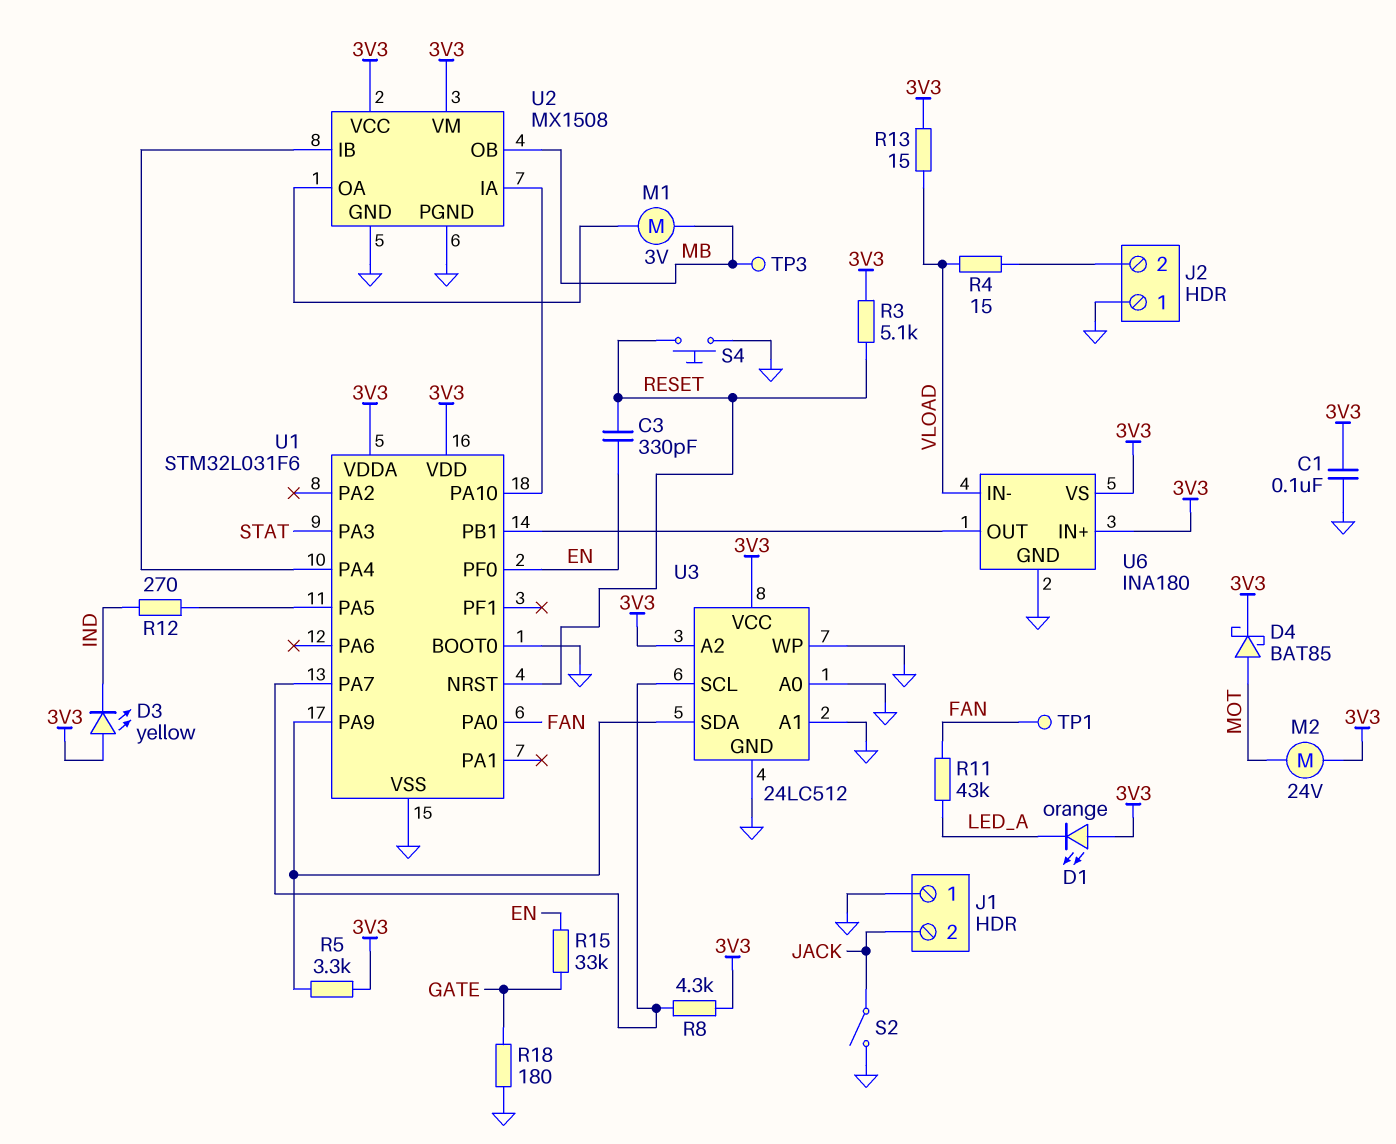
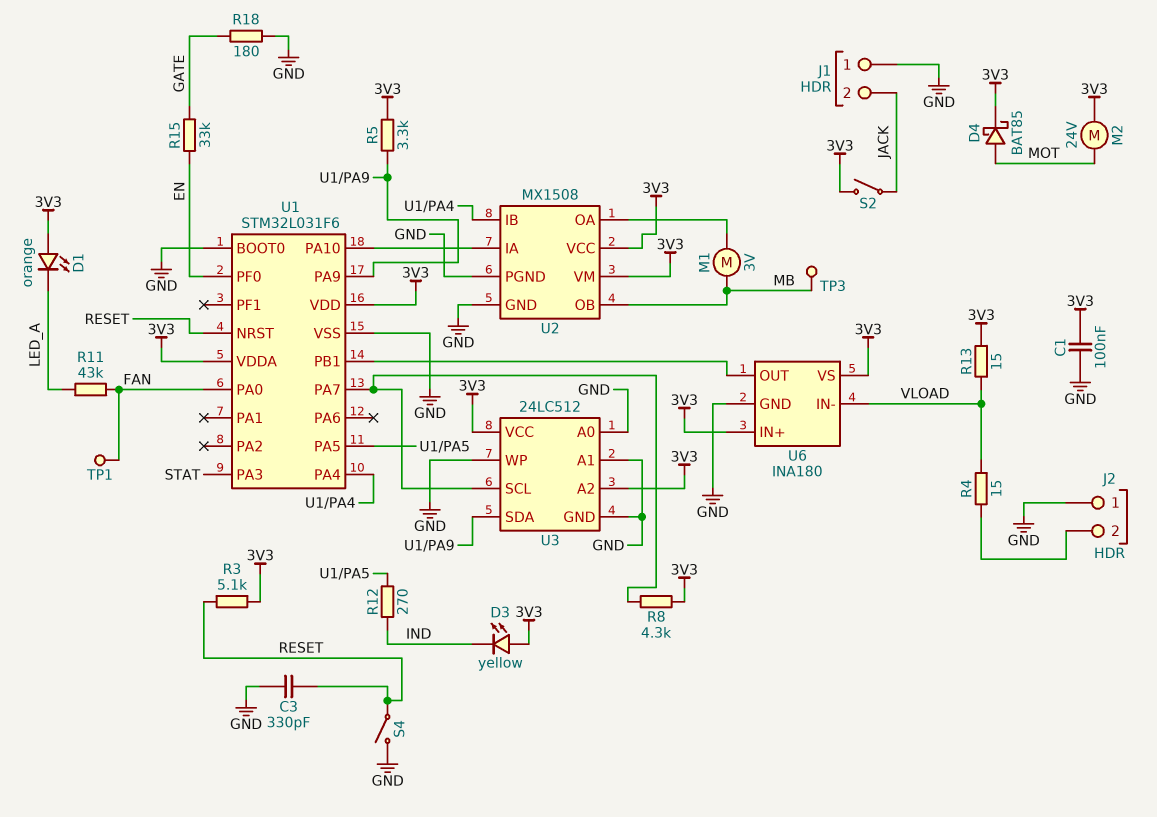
C3: 330pF (EN, RESET) -> 330pF (GND, RESET)
S2: switch (GND, JACK) -> switch (3V3, JACK)
S4: button (GND, RESET) -> switch (GND, RESET)

